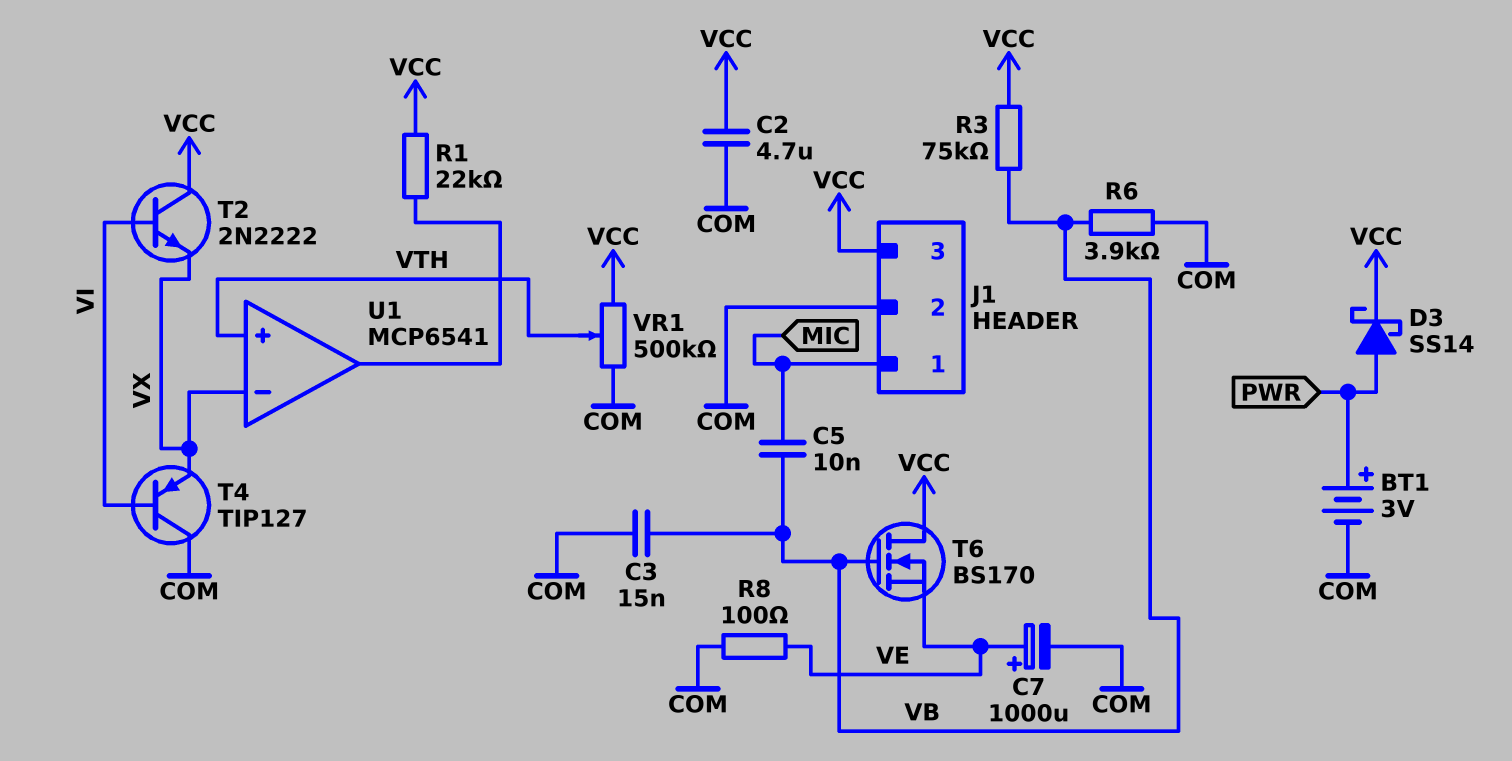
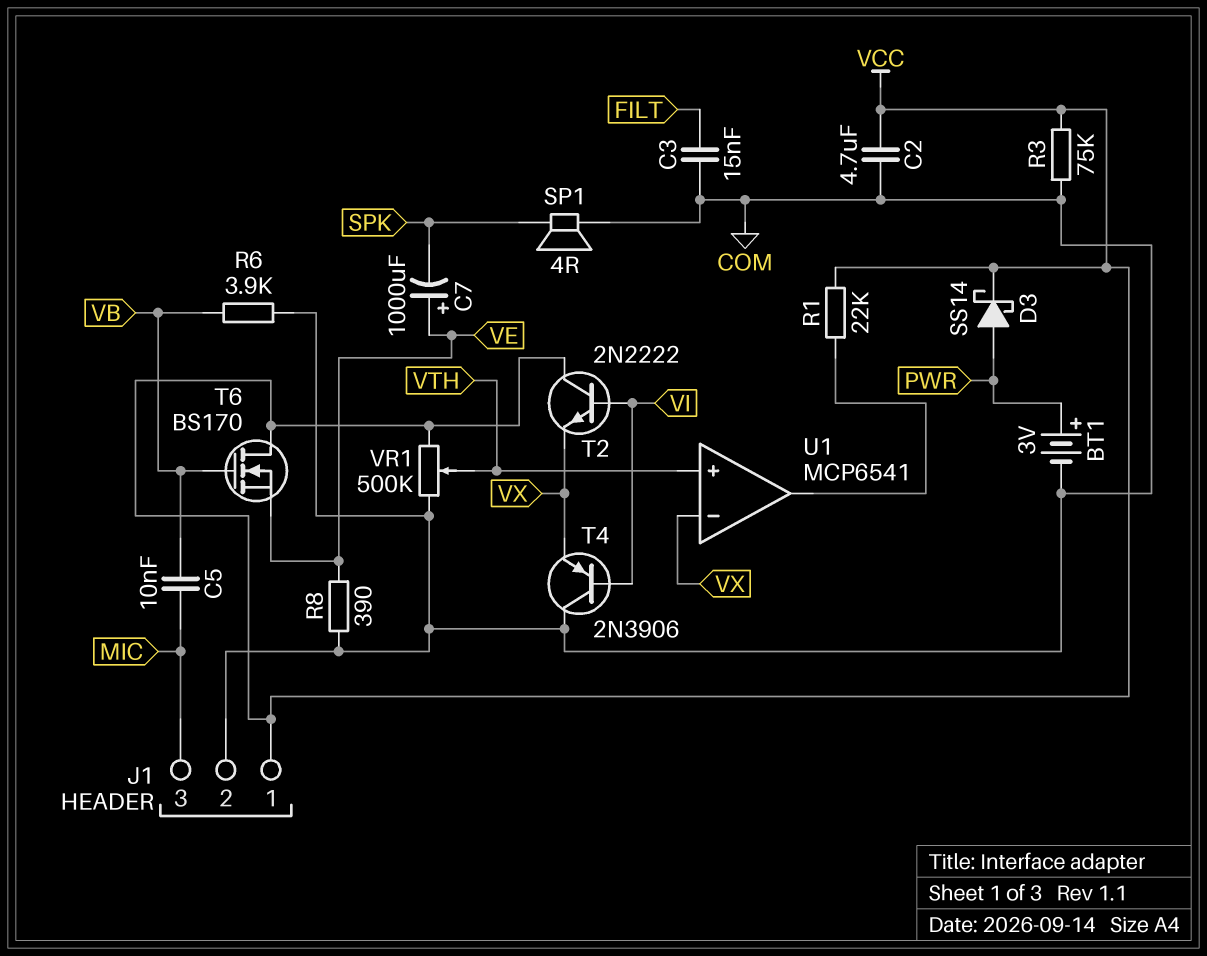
C3: 15nF (COM, VB) -> 15nF (COM, FILT)
C7: 1000uF (plus VE, minus COM) -> 1000uF (plus VE, minus SPK)
J1 pin 1: MIC -> VCC
J1 pin 3: VCC -> MIC
R3: 75k (VB, VCC) -> 75k (COM, VCC)
R8: 100 (COM, VE) -> 390 (COM, VE)
SP1: none -> speaker 4R (COM, SPK)
T4: PNP TIP127 (B VI, C COM, E VX) -> PNP 2N3906 (B VI, C COM, E VX)

